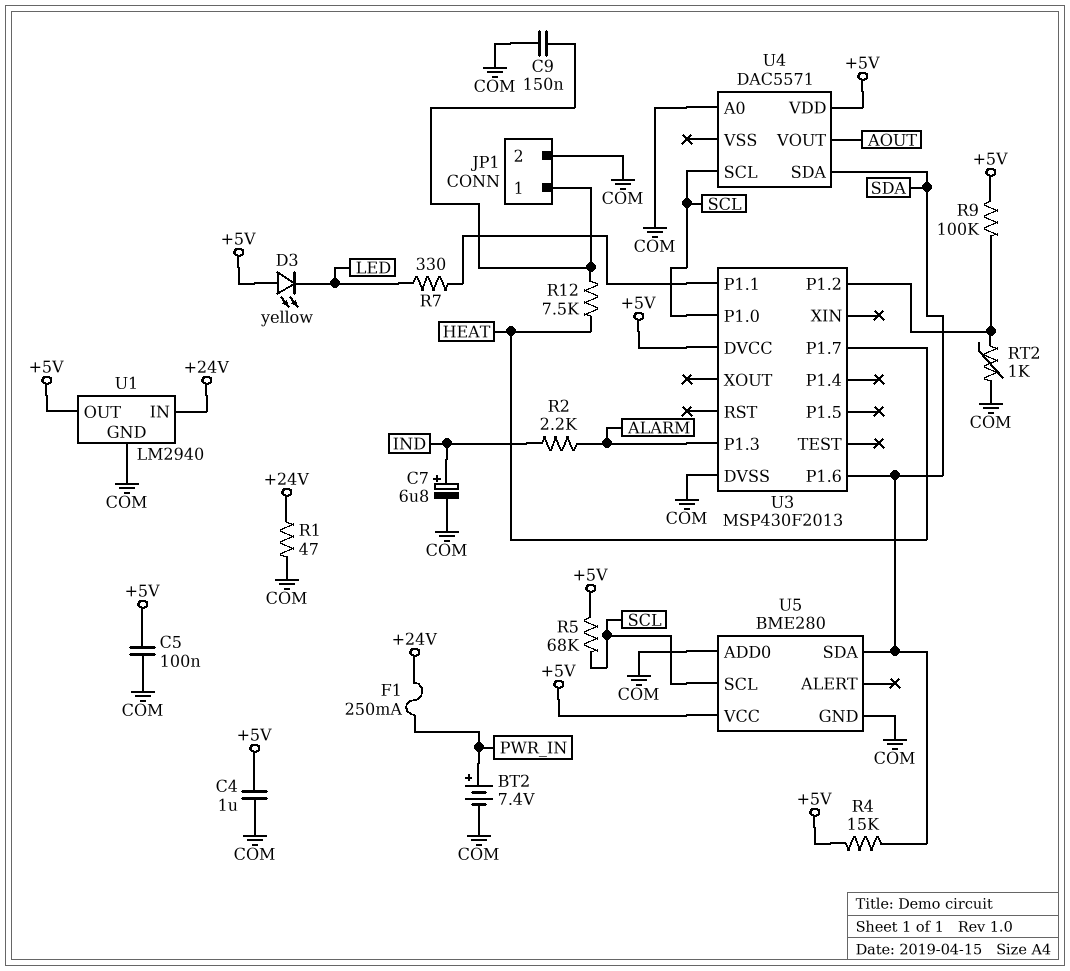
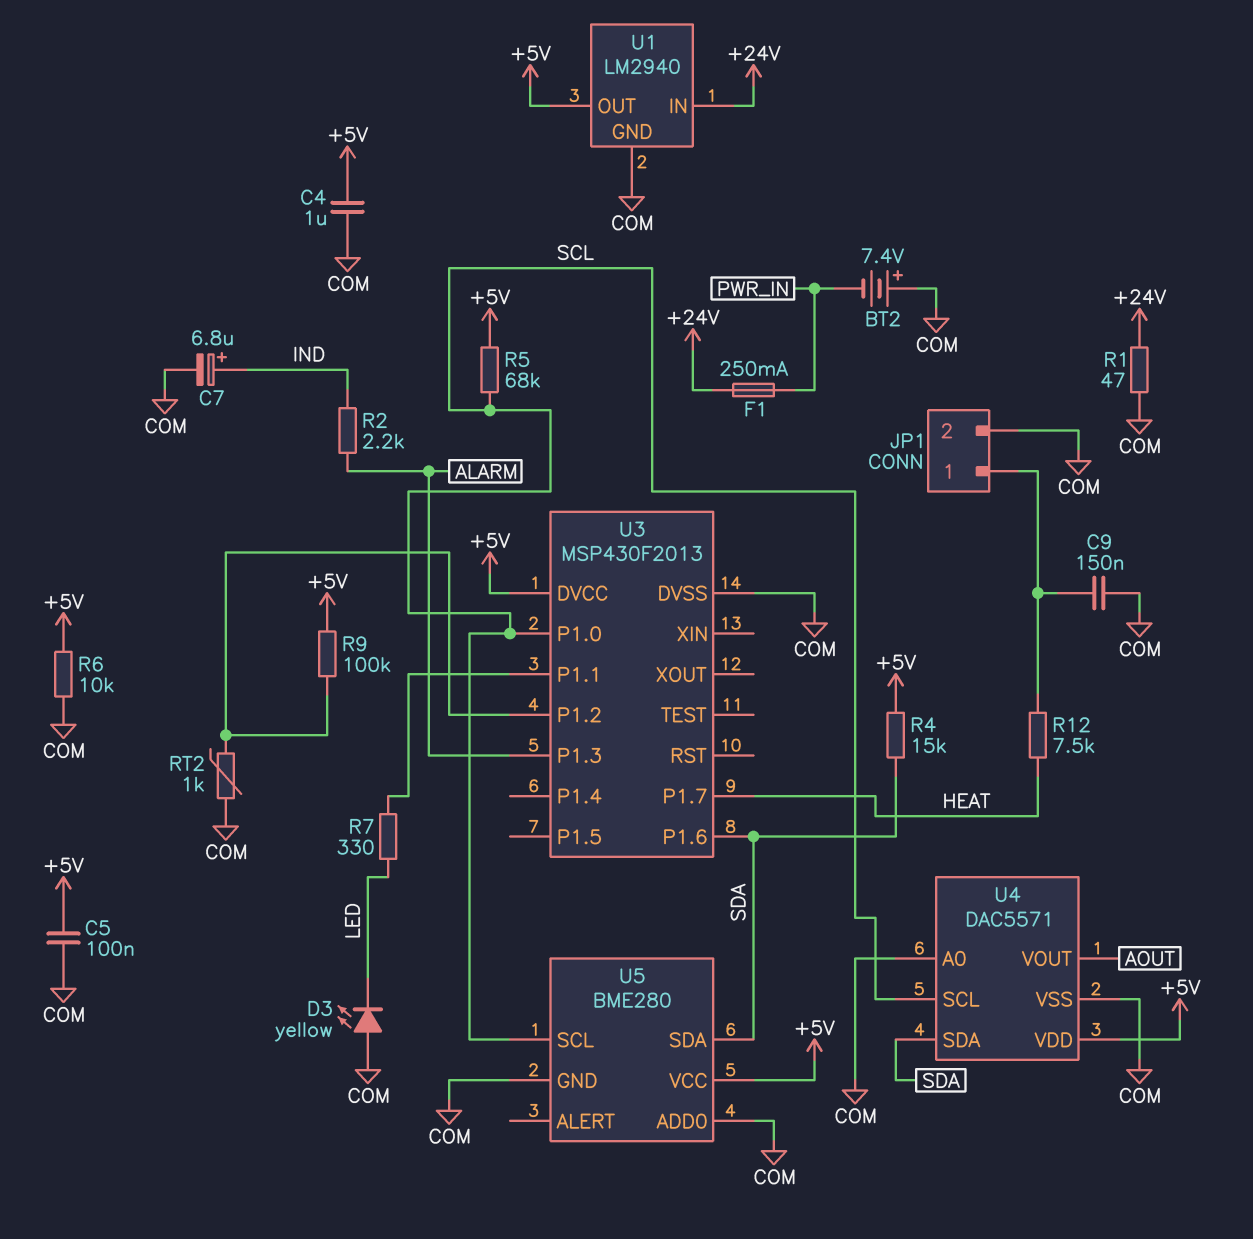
BT2: 7.4V (plus PWR_IN, minus COM) -> 7.4V (plus COM, minus PWR_IN)
D3: LED yellow (A +5V, K LED) -> LED yellow (A COM, K LED)
R6: none -> 10k (+5V, COM)
U4 pin VSS: none -> COM

